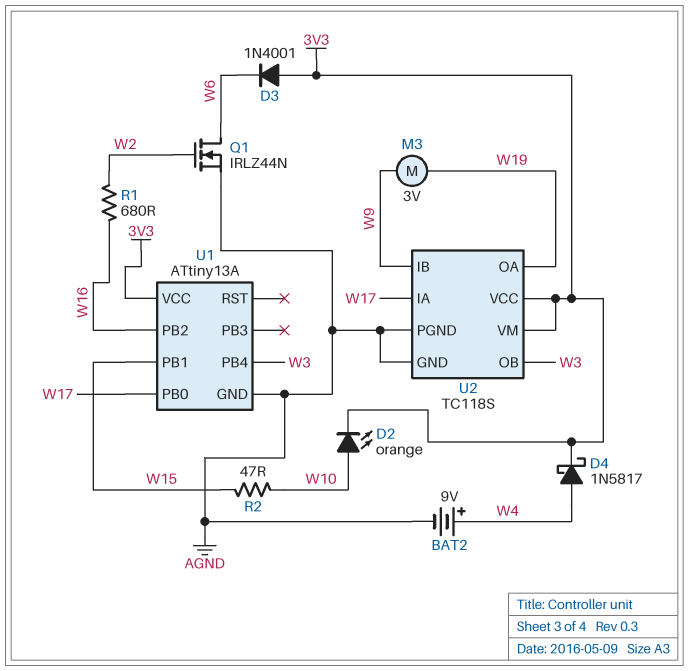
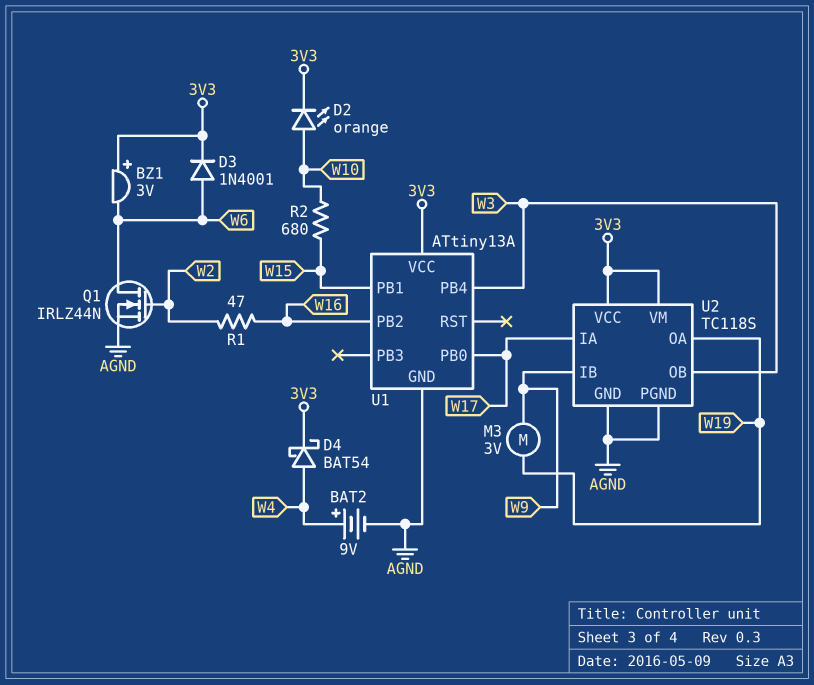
BZ1: none -> buzzer 3V (plus 3V3, minus W6)
D3: diode 1N4001 (A 3V3, K W6) -> diode 1N4001 (A W6, K 3V3)
D4: schottky 1N5817 (A W4, K 3V3) -> schottky BAT54 (A W4, K 3V3)
R1: 680 (W2, W16) -> 47 (W2, W16)
R2: 47 (W10, W15) -> 680 (W10, W15)

